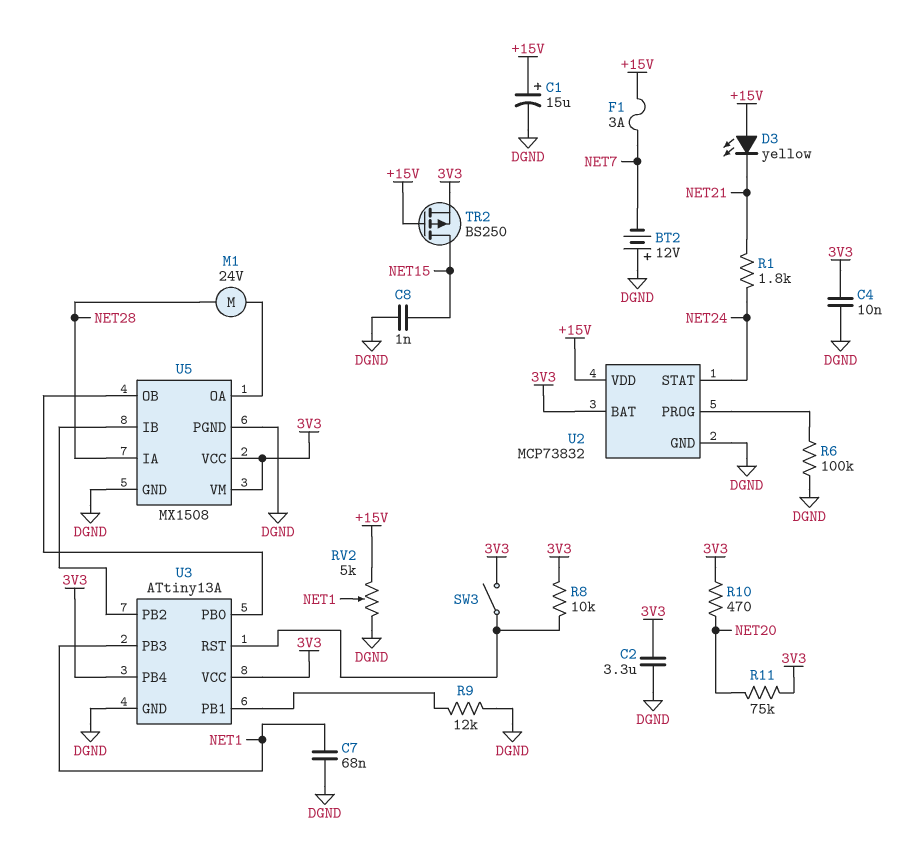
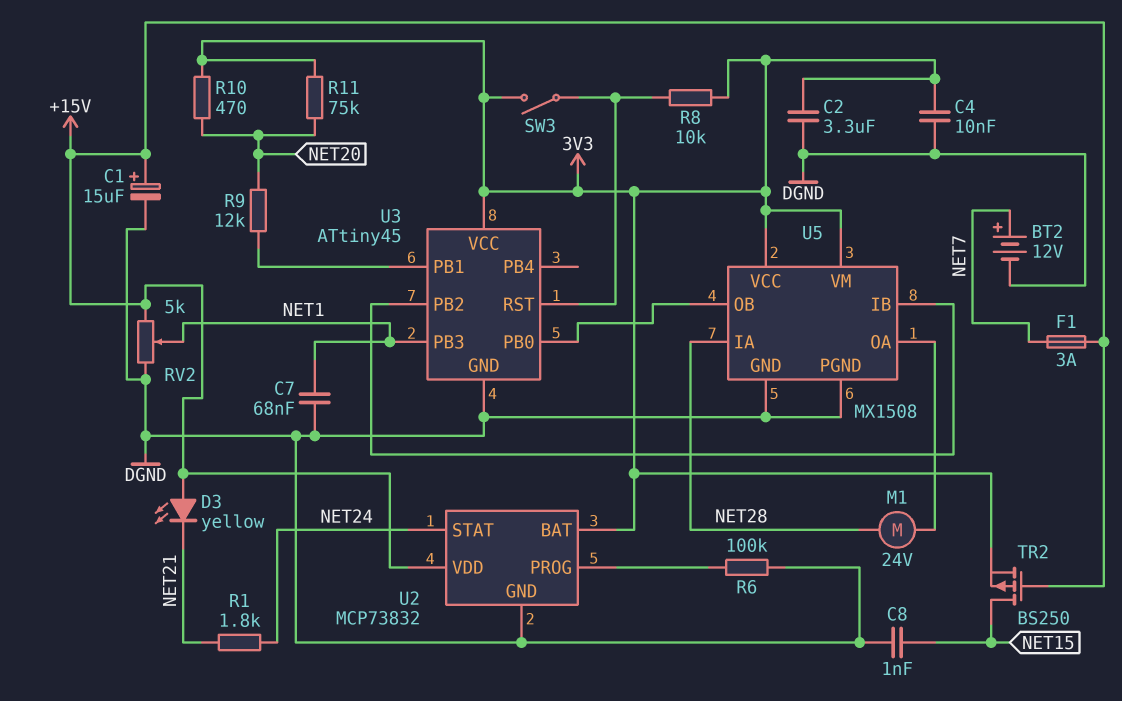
BT2: 12V (plus DGND, minus NET7) -> 12V (plus NET7, minus DGND)
R9: 12k (DGND, U3/PB1) -> 12k (NET20, U3/PB1)
U3: ATtiny13A -> ATtiny45
U3 pin PB4: 3V3 -> none

